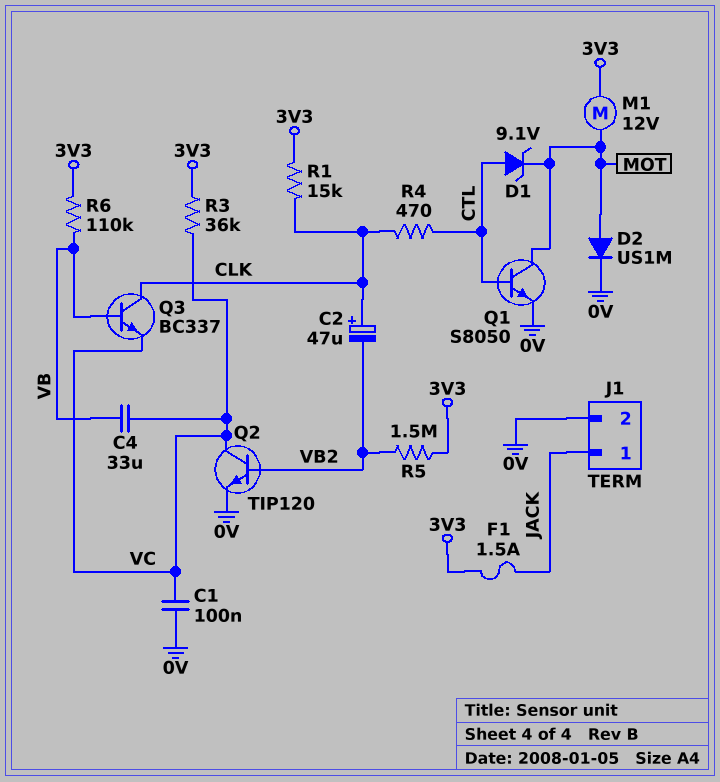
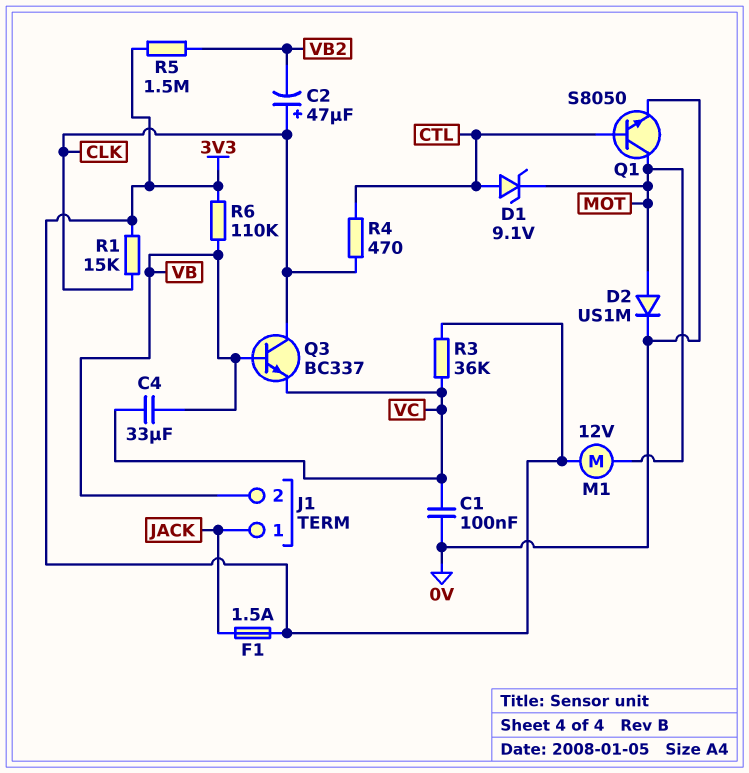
J1 pin 2: 0V -> VB
Q2: NPN TIP120 (B VB2, C VC, E 0V) -> none

